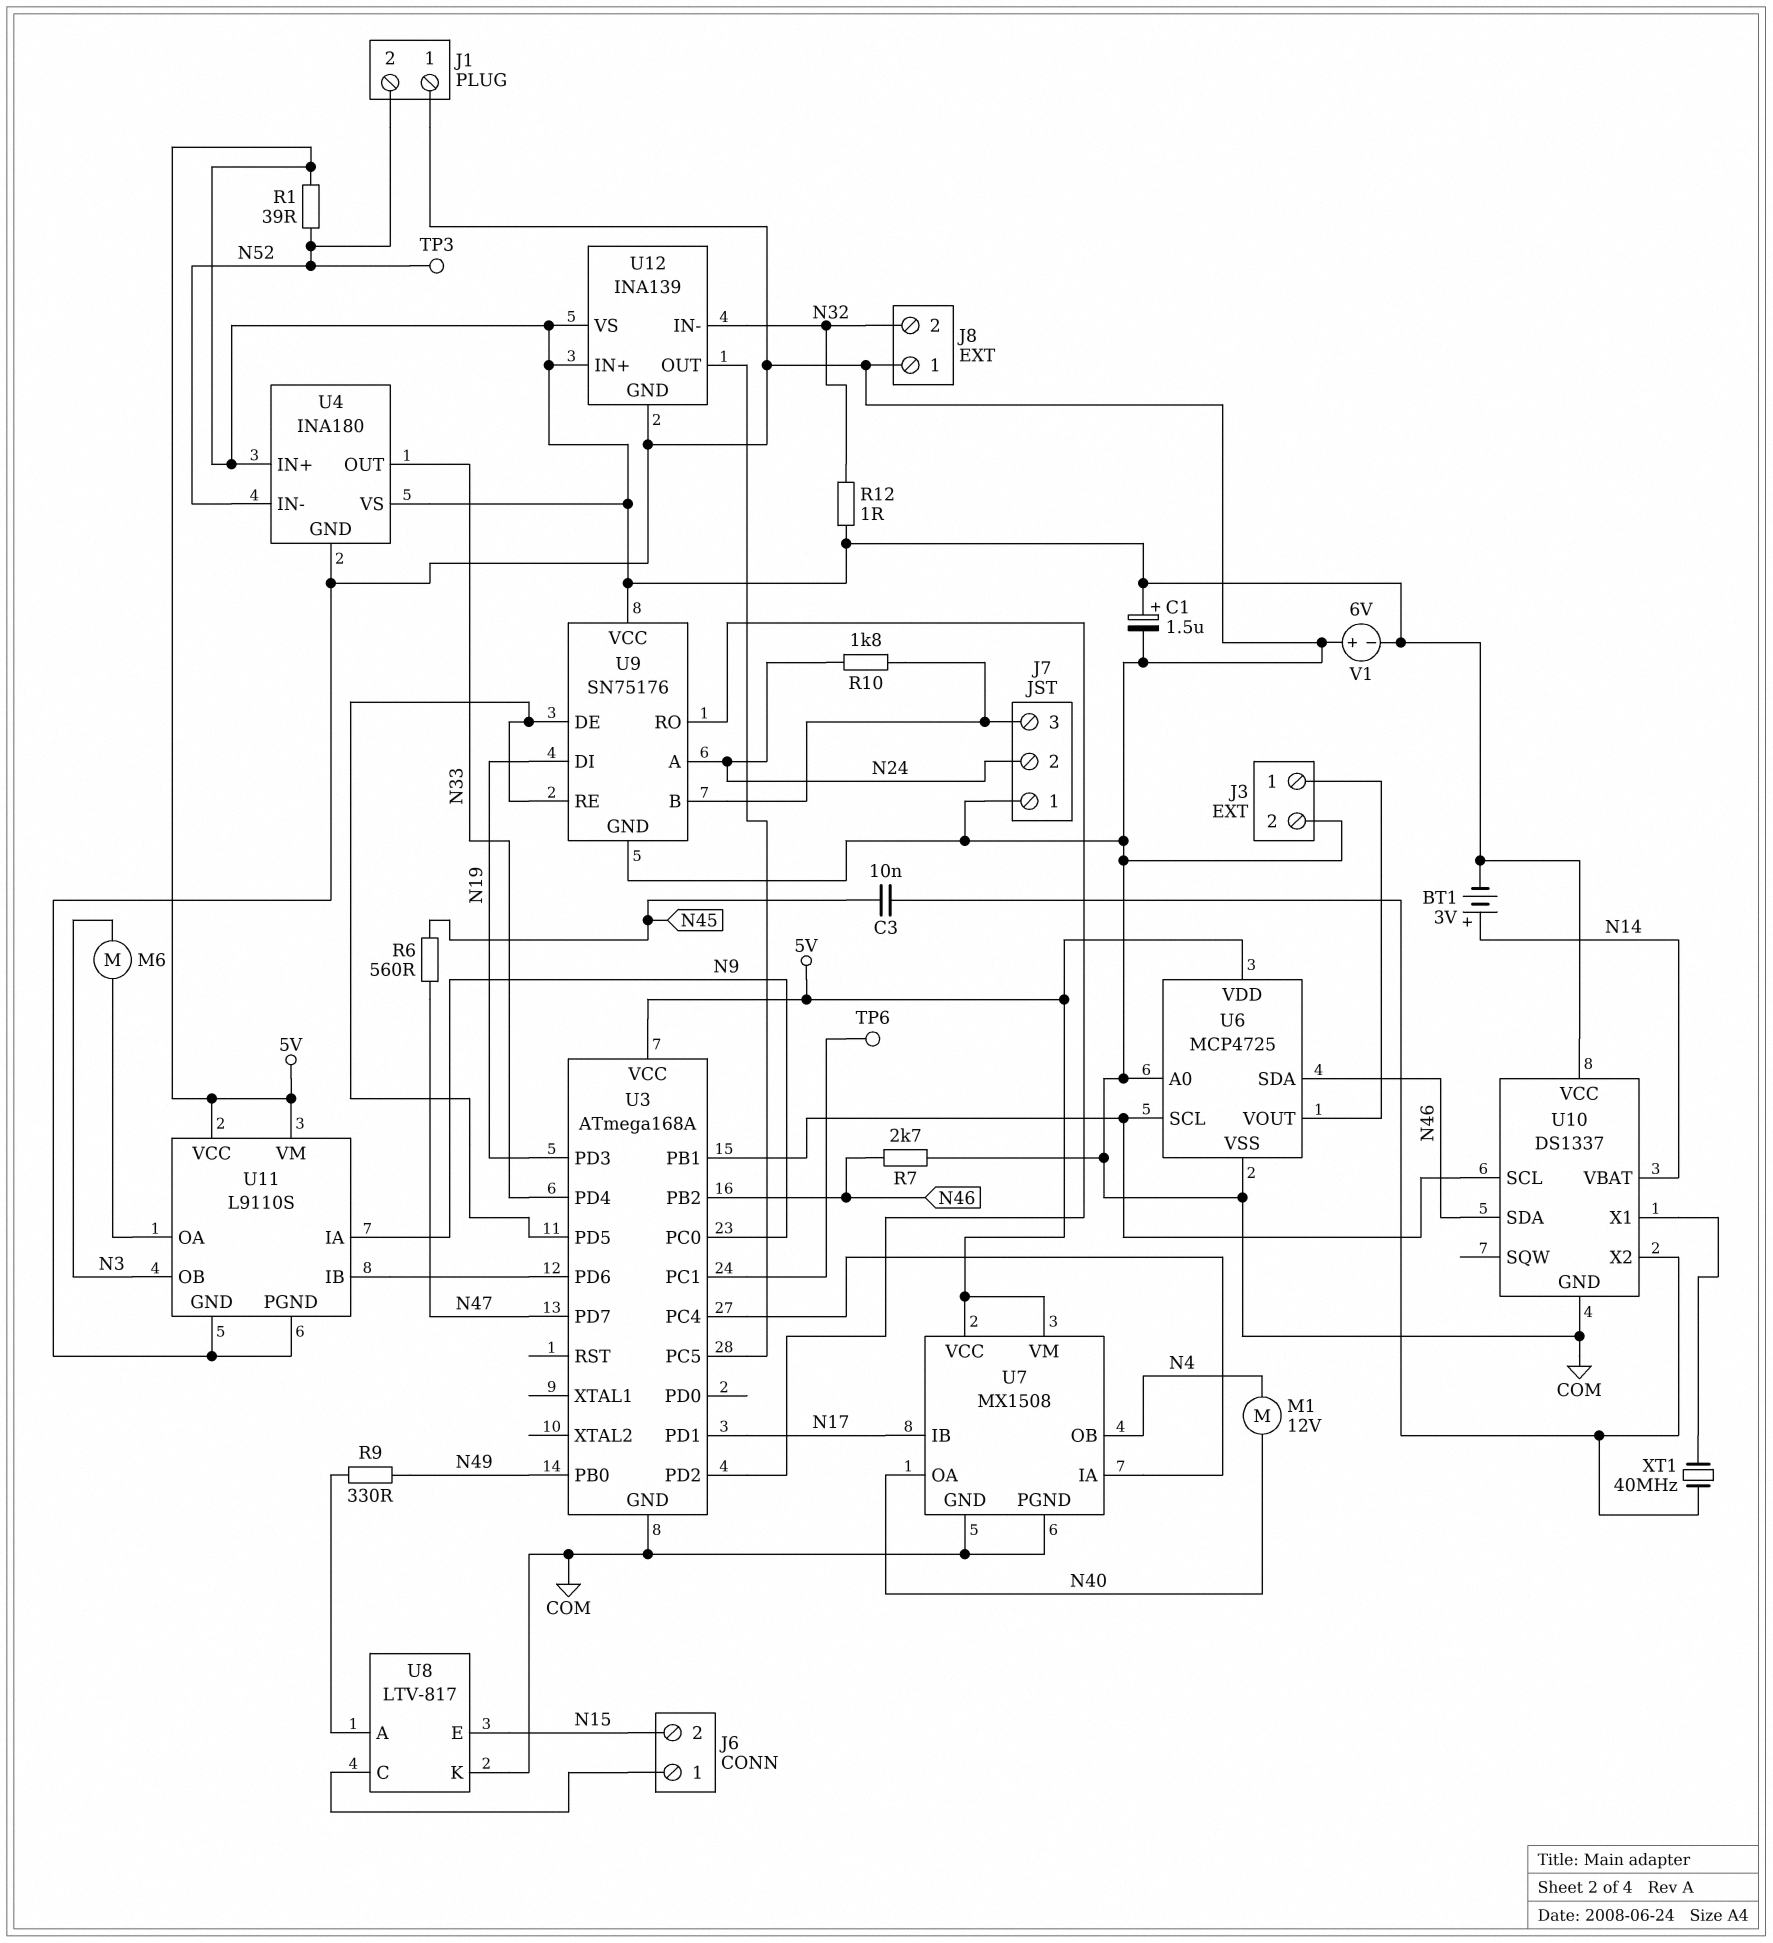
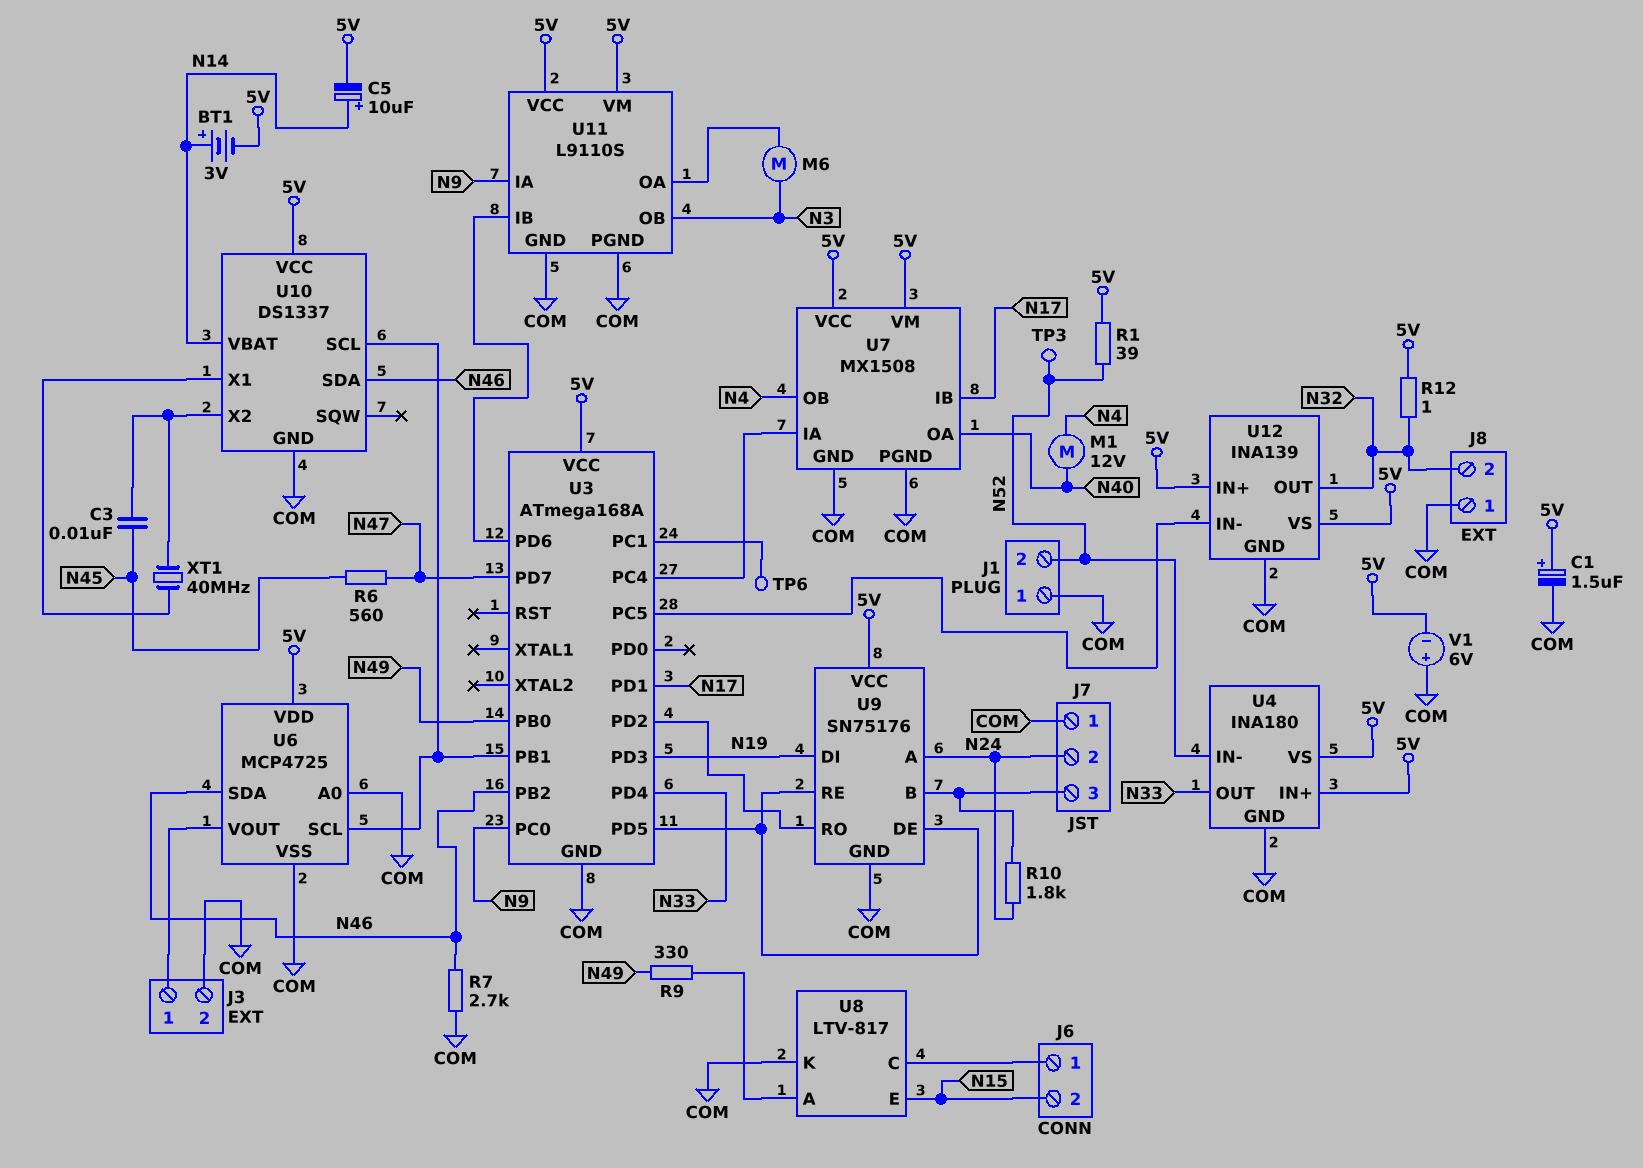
C5: none -> 10uF (plus N14, minus 5V)
U12 pin IN-: N32 -> U3/PC5
U12 pin OUT: U3/PC5 -> N32

